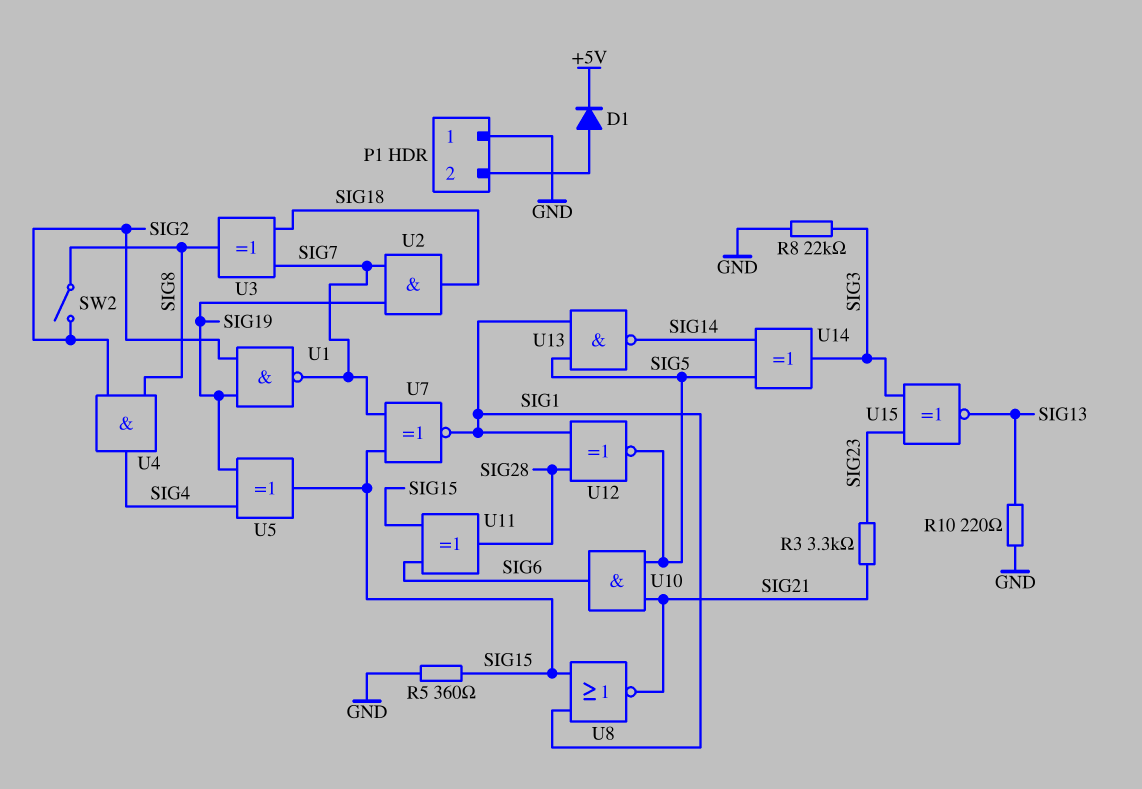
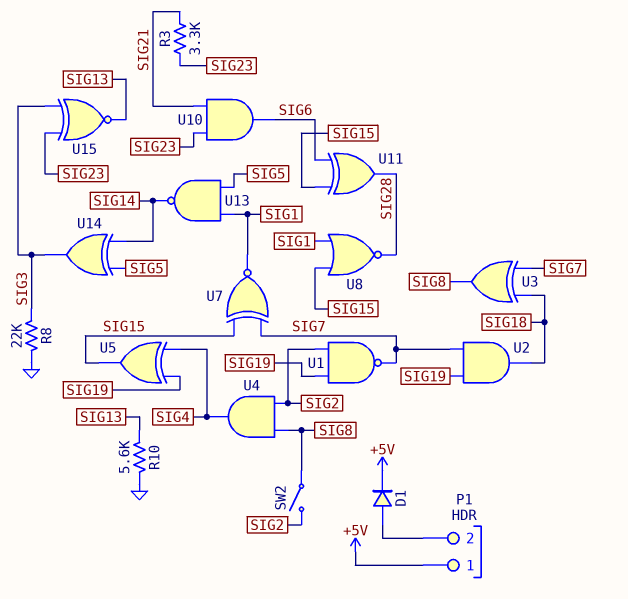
P1 pin 1: GND -> +5V
R5: 360 (GND, SIG15) -> none
R10: 220 (GND, SIG13) -> 5.6k (GND, SIG13)
U8: NOR (in SIG1, in SIG15, out SIG21) -> NOR (in SIG1, in SIG15, out SIG28)
U10: AND (in SIG5, in SIG21, out SIG6) -> AND (in SIG21, in SIG23, out SIG6)
U12: XNOR (in SIG1, in SIG28, out SIG5) -> none

